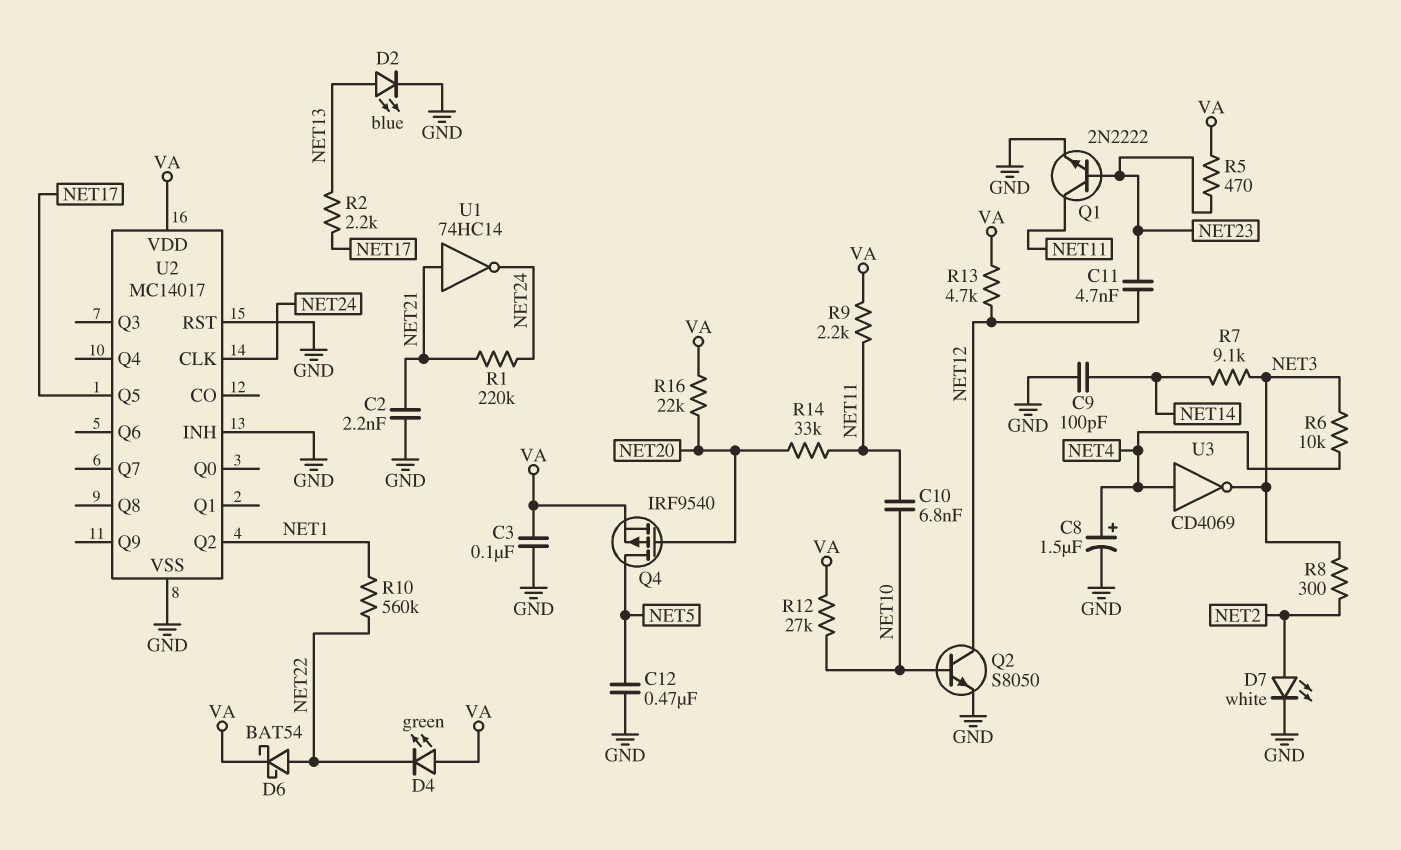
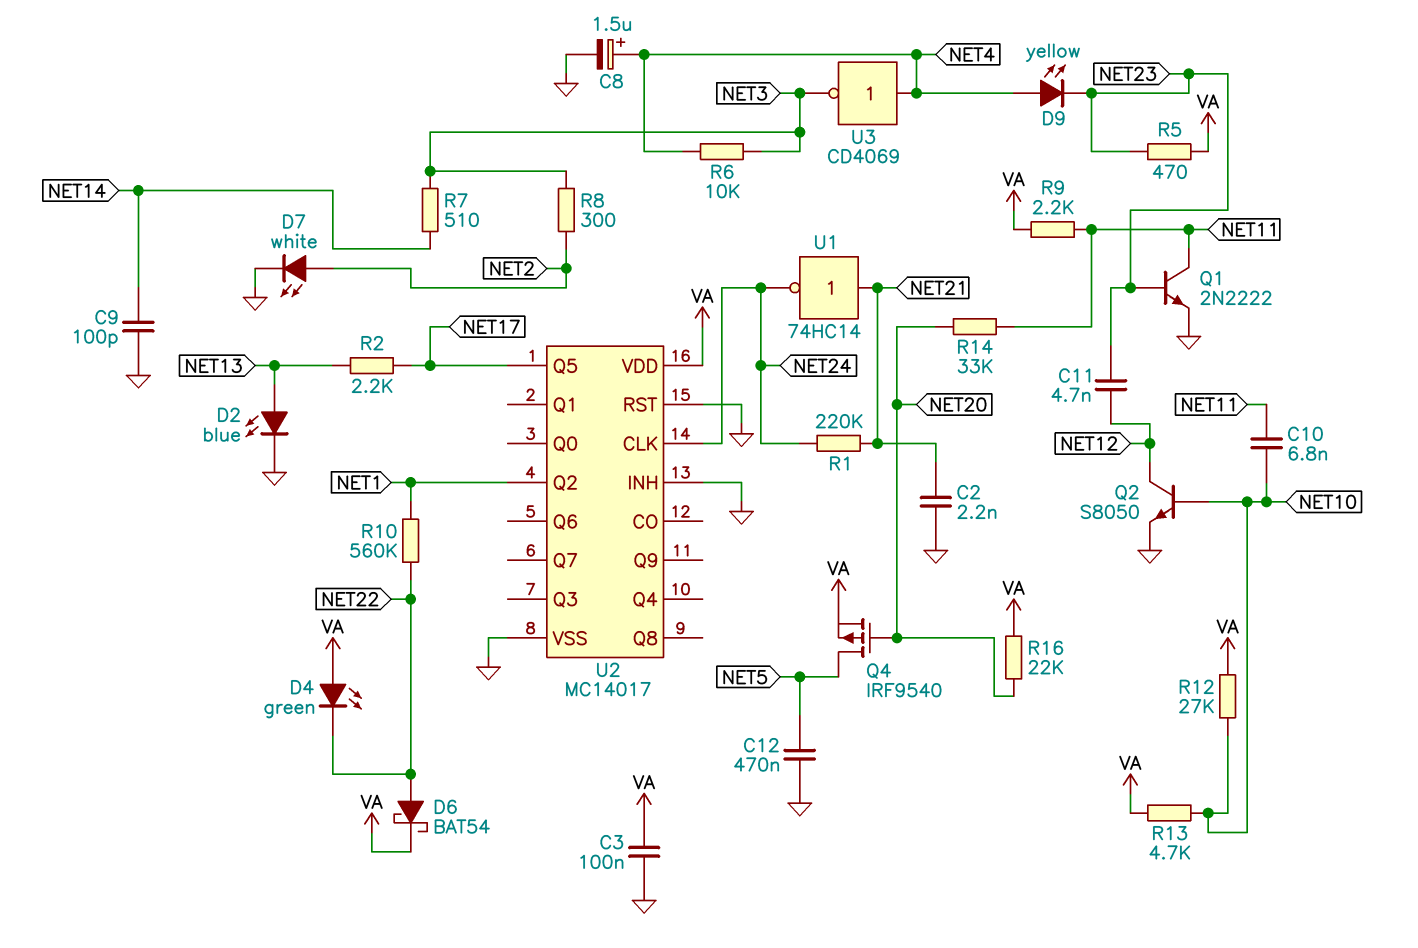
D9: none -> LED yellow (A NET4, K NET23)
R7: 9.1k (NET3, NET14) -> 510 (NET3, NET14)
R13: 4.7k (NET12, VA) -> 4.7k (NET10, VA)

